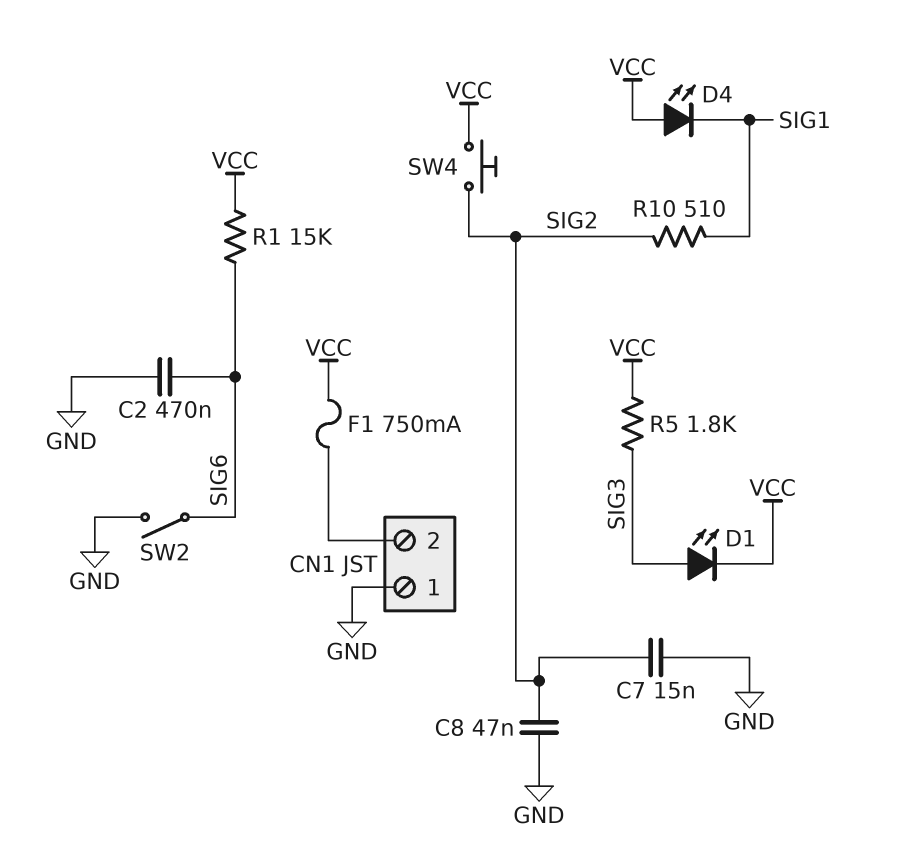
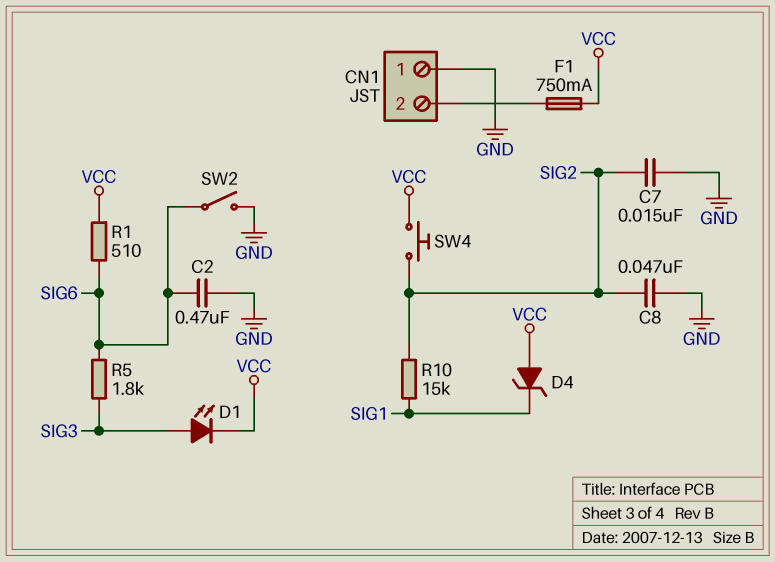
D4: LED (A VCC, K SIG1) -> zener (A VCC, K SIG1)
R1: 15k (SIG6, VCC) -> 510 (SIG6, VCC)
R5: 1.8k (SIG3, VCC) -> 1.8k (SIG3, SIG6)
R10: 510 (SIG1, SIG2) -> 15k (SIG1, SIG2)

